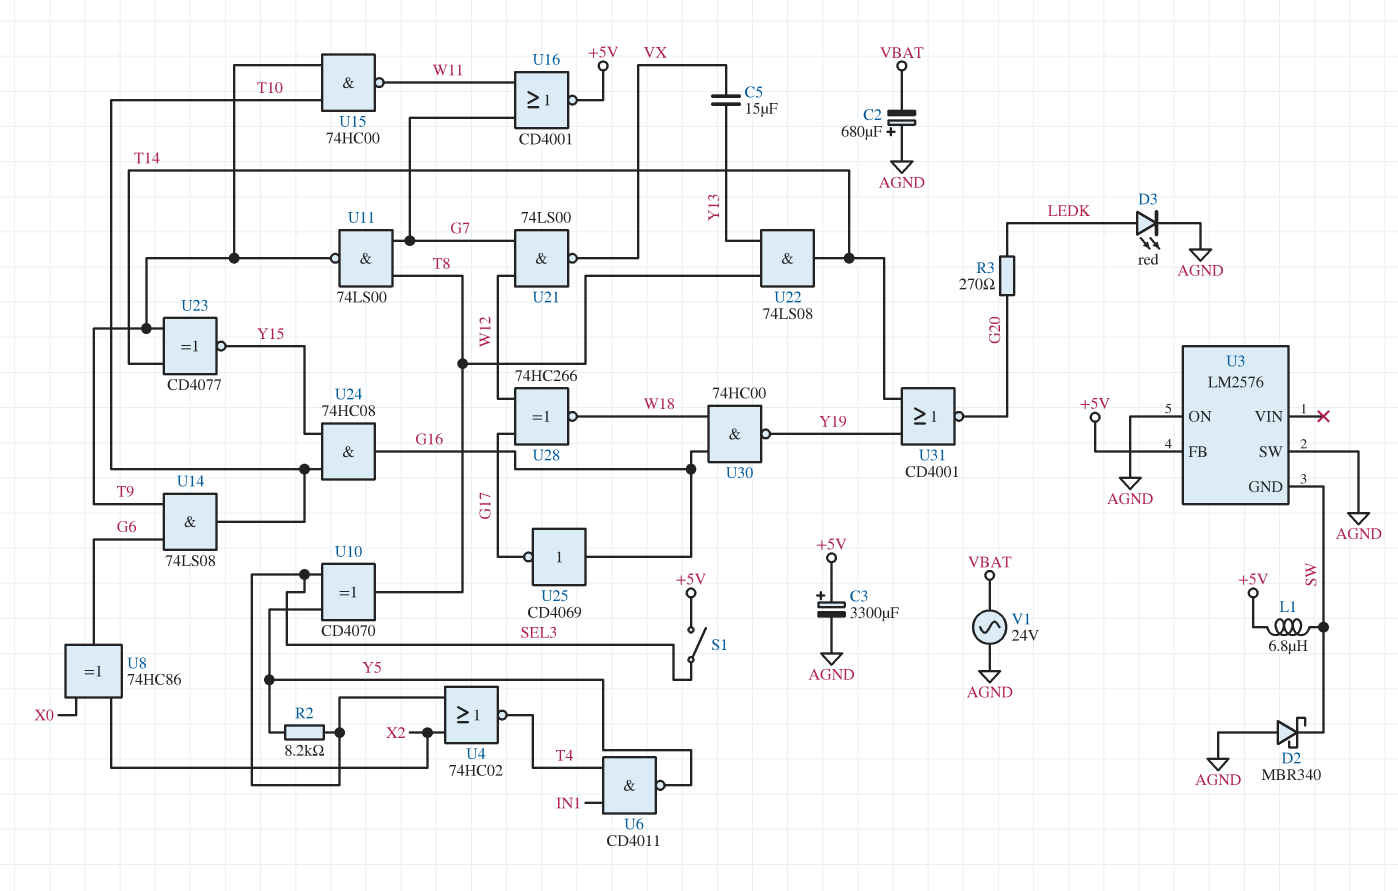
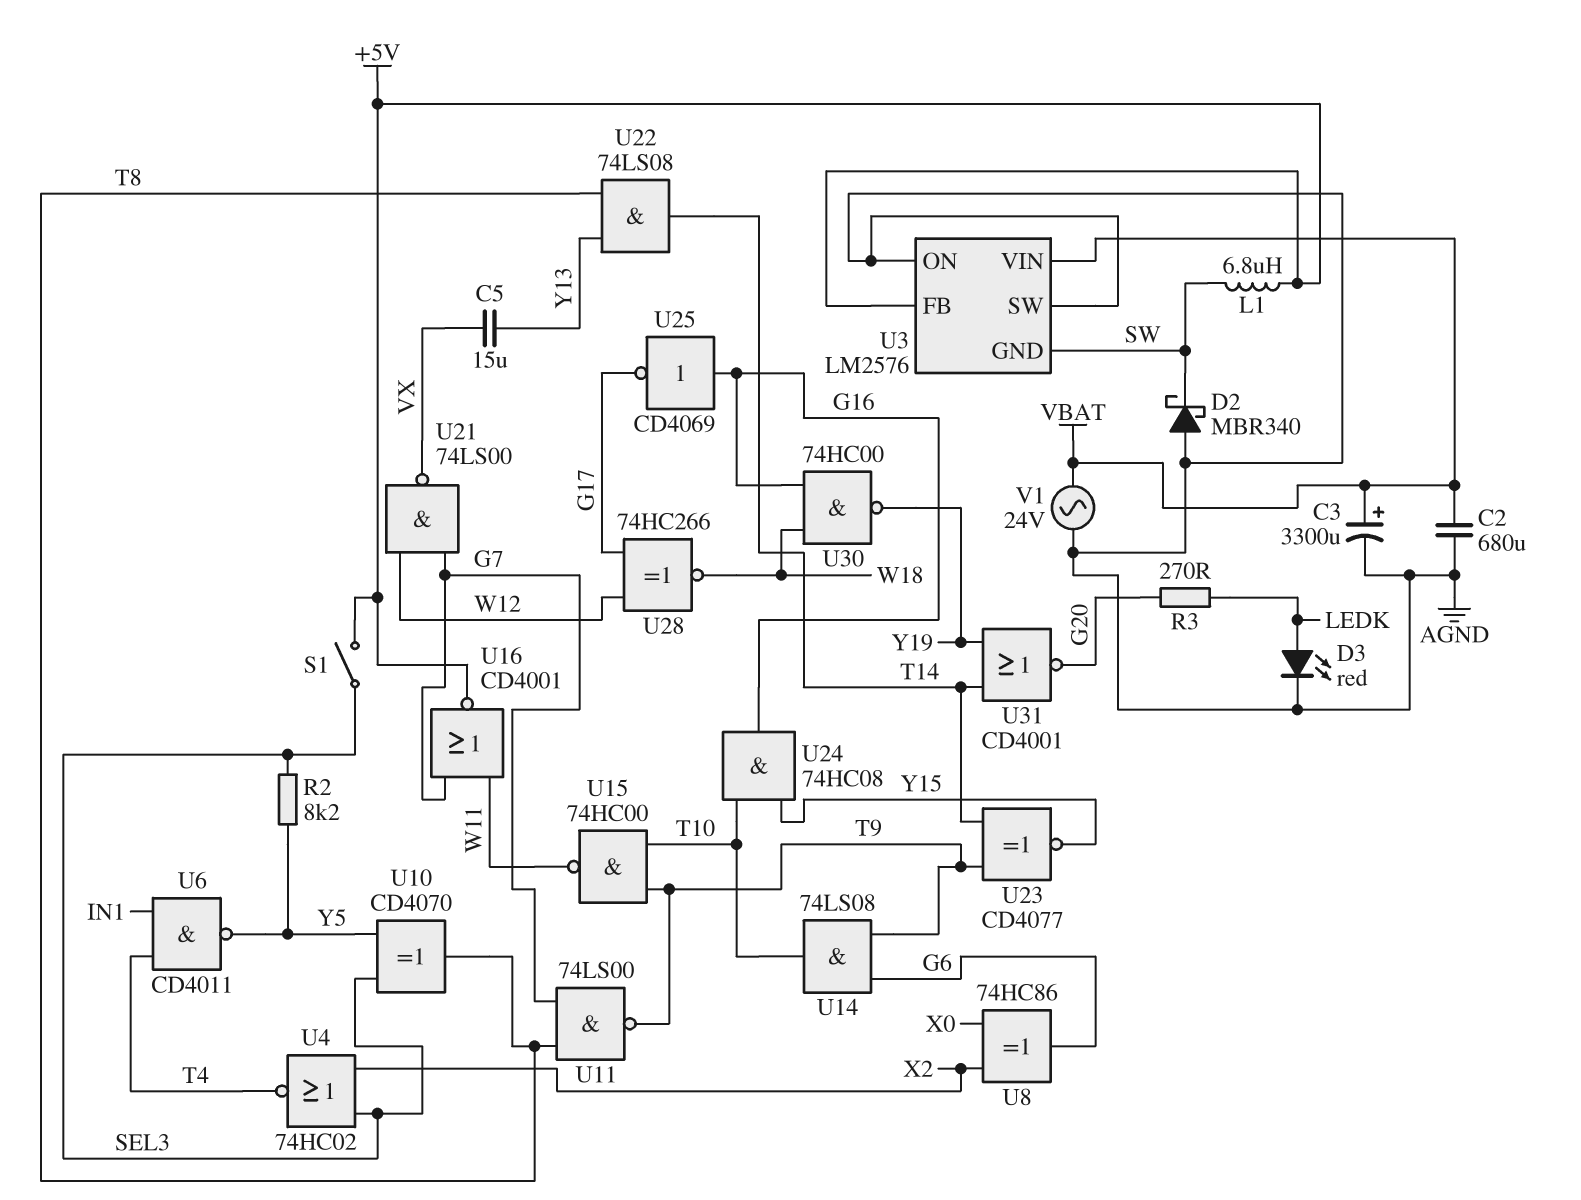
C2: 680uF (plus AGND, minus VBAT) -> 680uF (AGND, VBAT)
C3: 3300uF (plus +5V, minus AGND) -> 3300uF (plus VBAT, minus AGND)
U3 pin VIN: none -> VBAT

